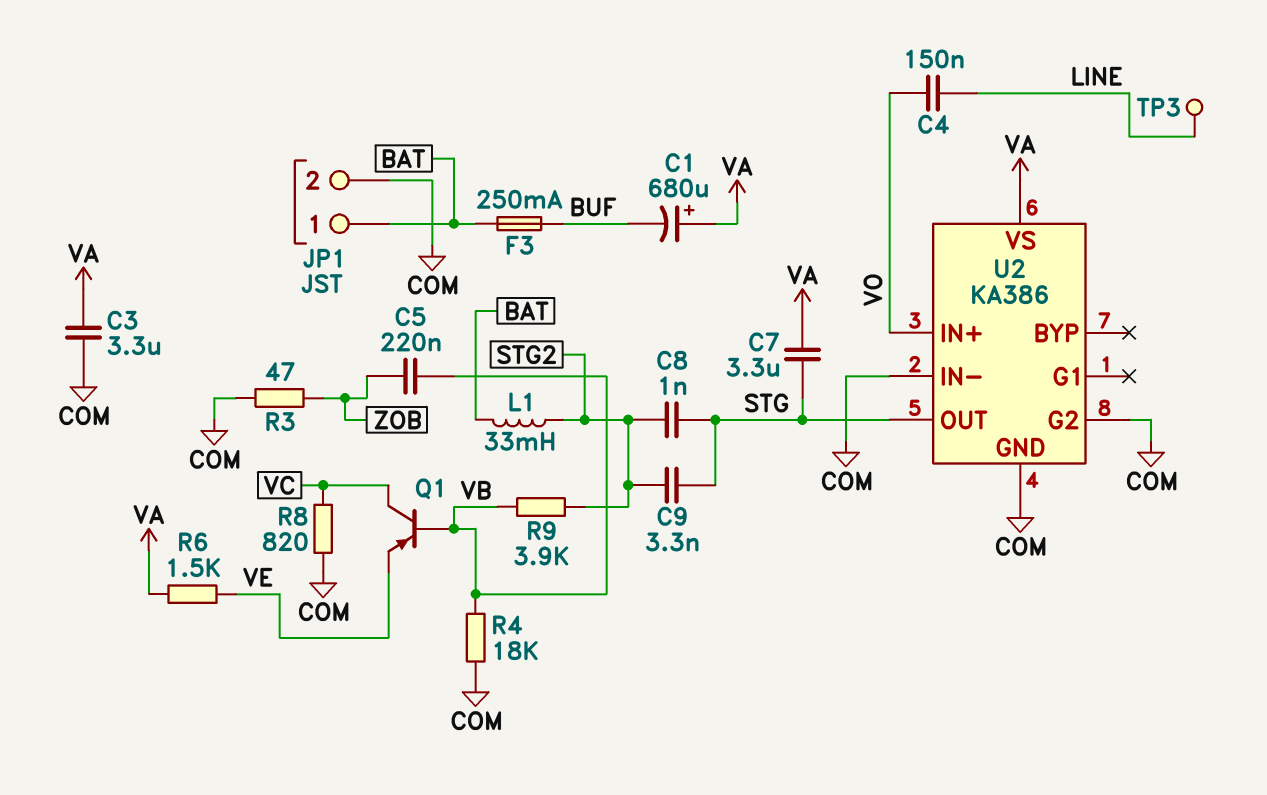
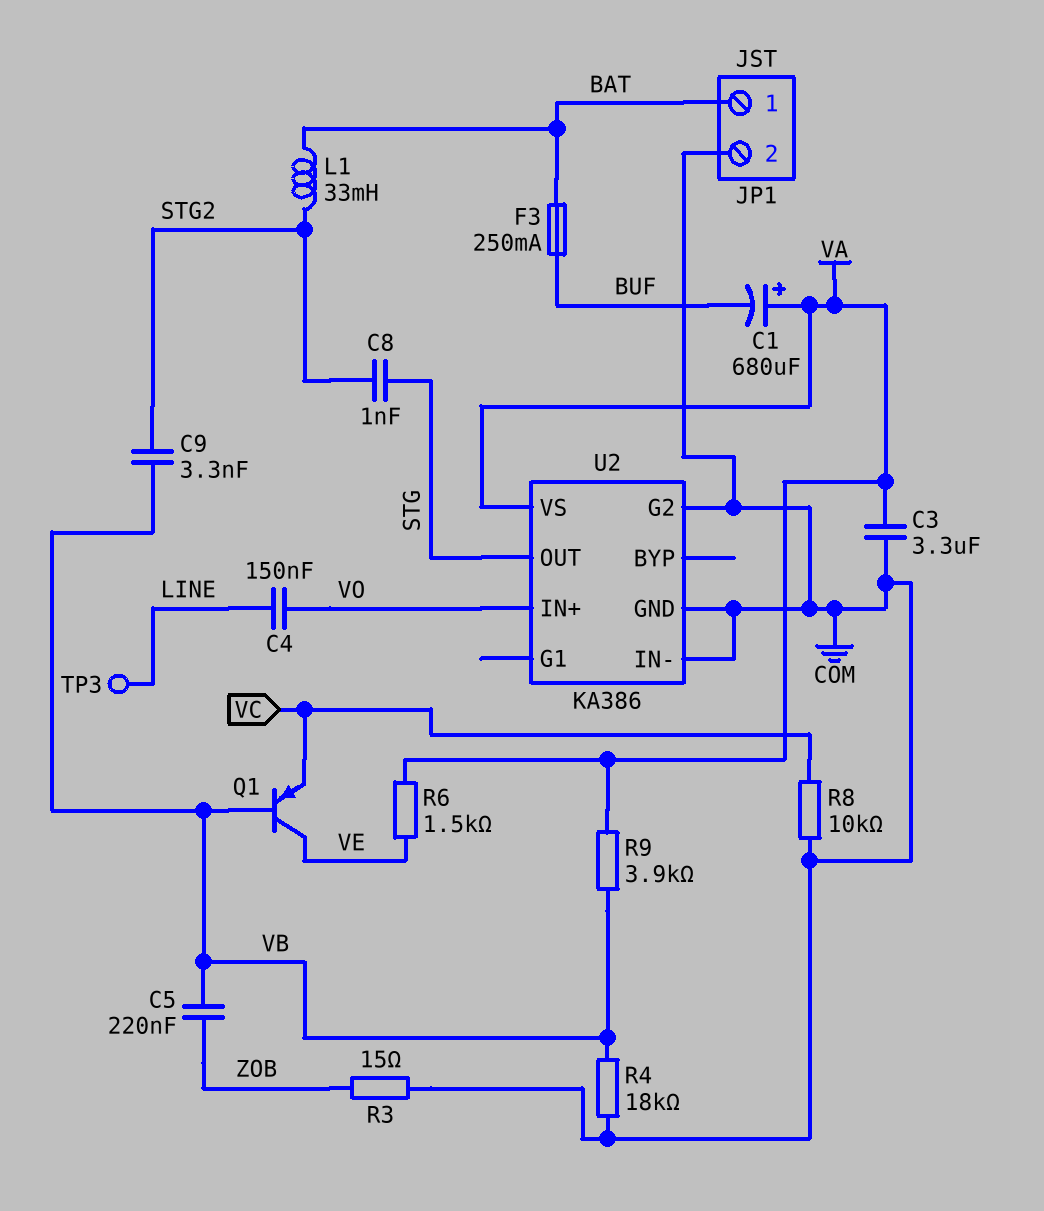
C7: 3.3uF (STG, VA) -> none
C9: 3.3nF (STG, STG2) -> 3.3nF (STG2, VB)
Q1: PNP (B VB, C VC, E VE) -> PNP (B VB, C VE, E VC)
R3: 47 (COM, ZOB) -> 15 (COM, ZOB)
R8: 820 (COM, VC) -> 10k (COM, VC)
R9: 3.9k (STG2, VB) -> 3.9k (VA, VB)

